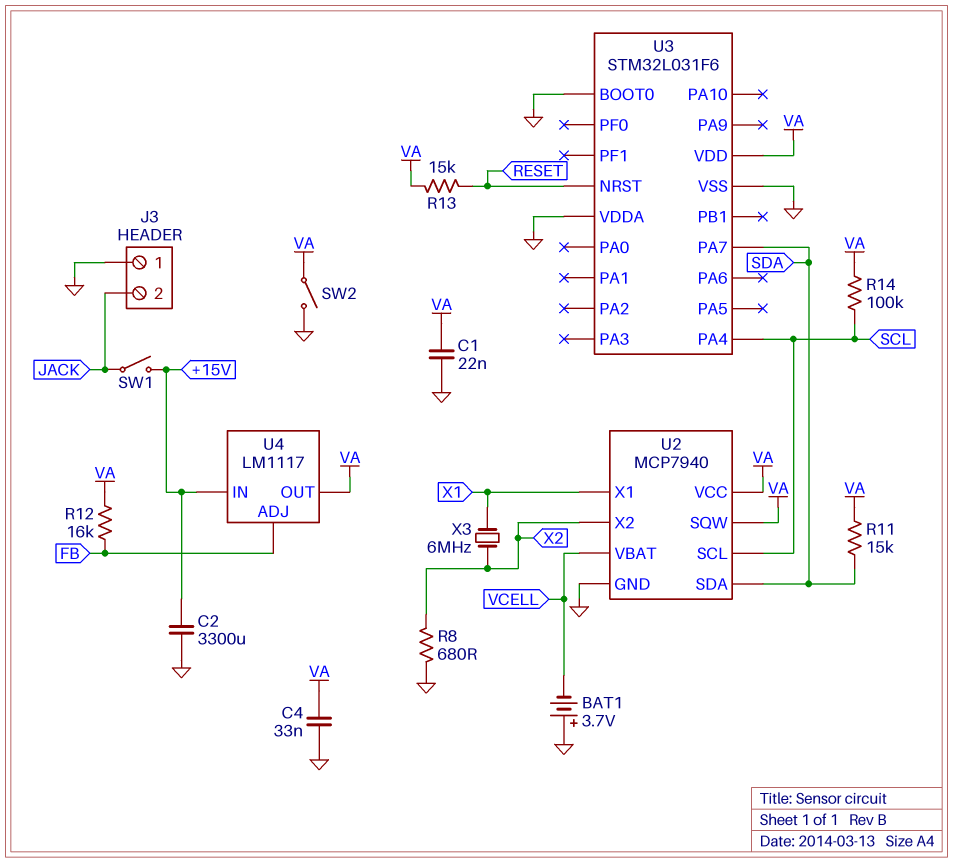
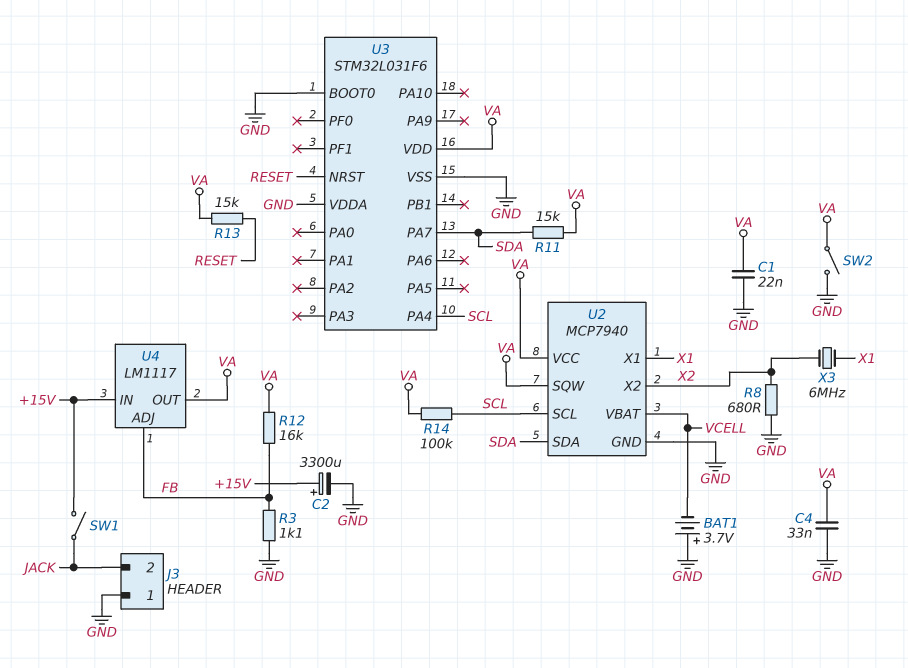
C2: 3300uF (+15V, GND) -> 3300uF (plus +15V, minus GND)
R3: none -> 1.1k (FB, GND)

